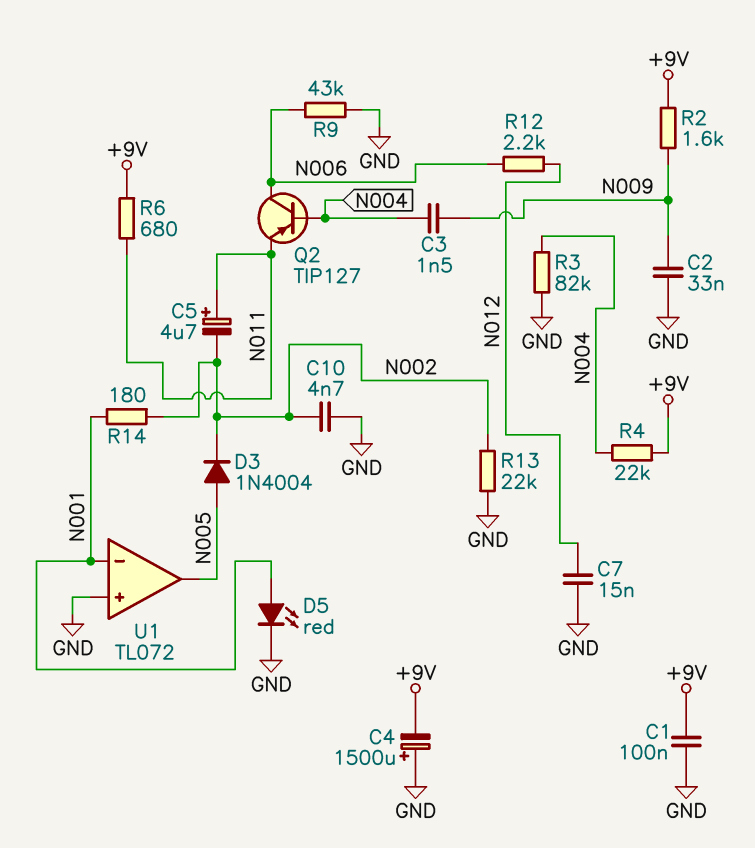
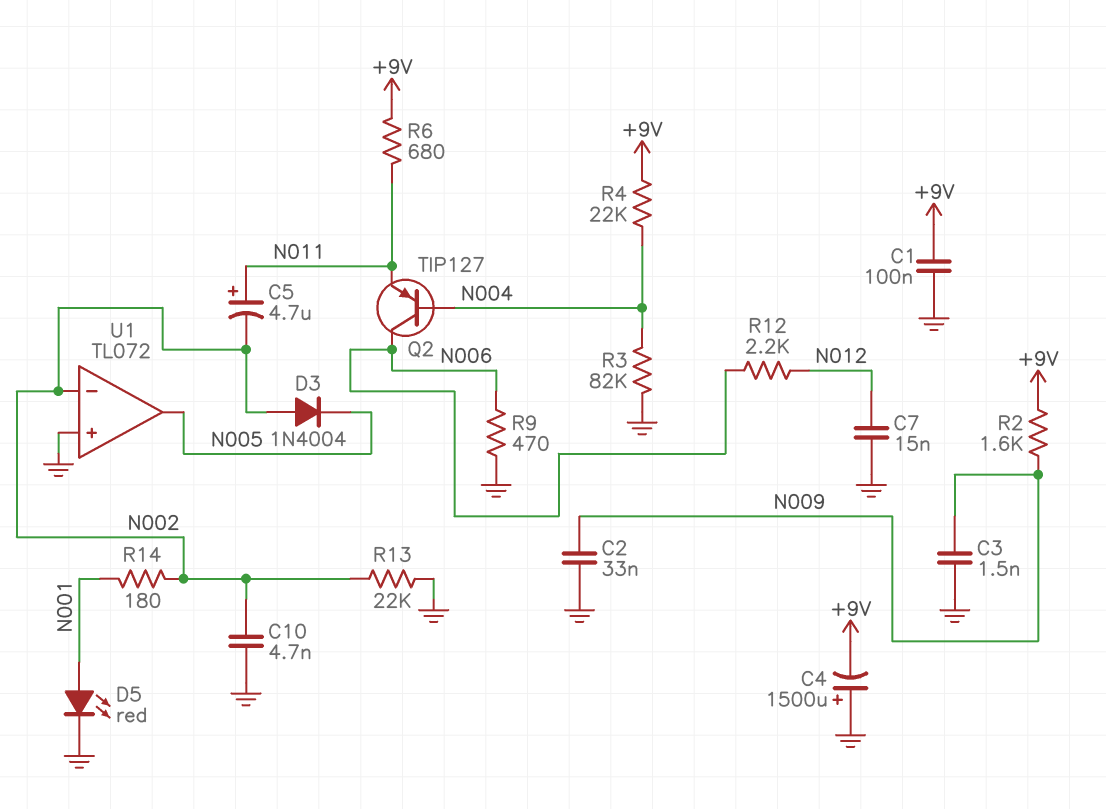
C3: 1.5nF (N004, N009) -> 1.5nF (GND, N009)
D3: diode 1N4004 (A N005, K N002) -> diode 1N4004 (A N002, K N005)
R9: 43k (GND, N006) -> 470 (GND, N006)
U1 pin in-: N001 -> N002

